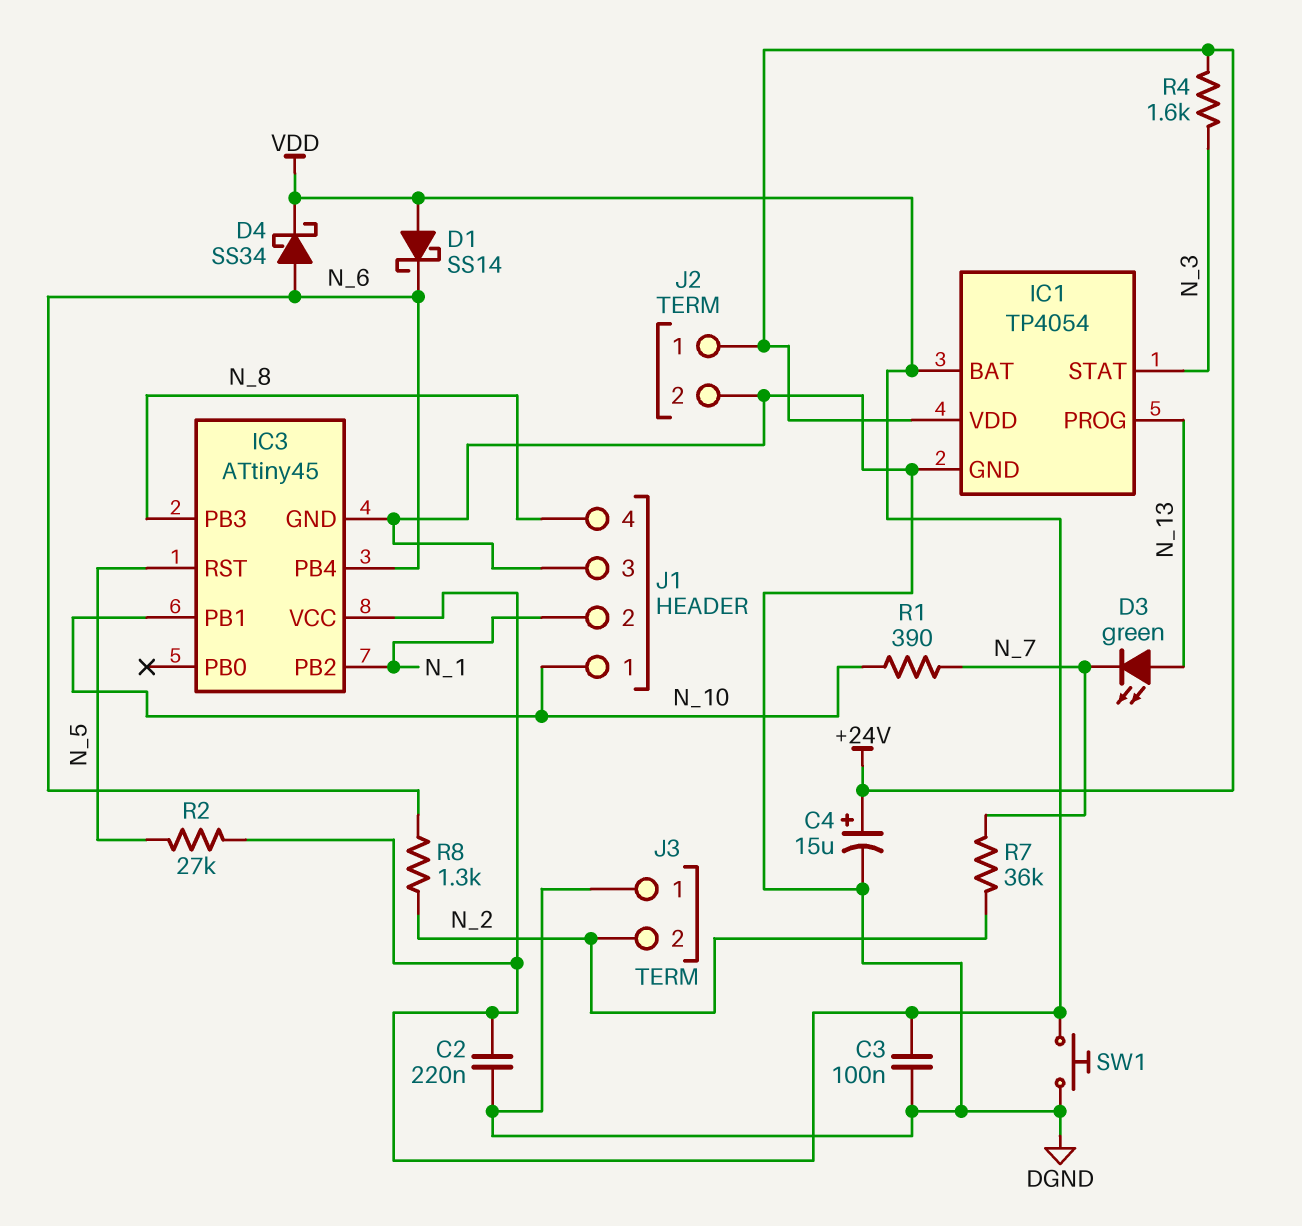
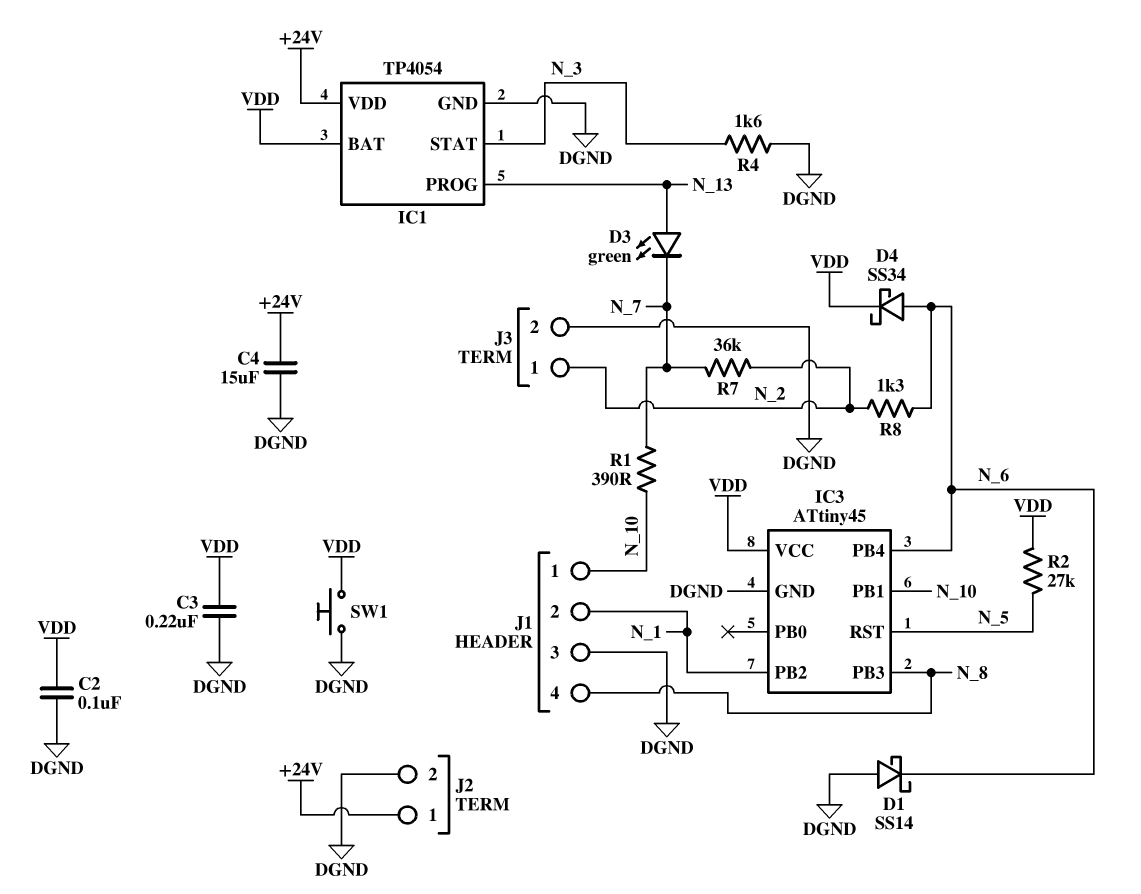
C2: 220nF (DGND, VDD) -> 100nF (DGND, VDD)
C3: 100nF (DGND, VDD) -> 220nF (DGND, VDD)
C4: 15uF (plus +24V, minus DGND) -> 15uF (+24V, DGND)
D1: schottky SS14 (A VDD, K N_6) -> schottky SS14 (A DGND, K N_6)
J3 pin 1: DGND -> N_2
J3 pin 2: N_2 -> DGND
R4: 1.6k (+24V, N_3) -> 1.6k (DGND, N_3)

